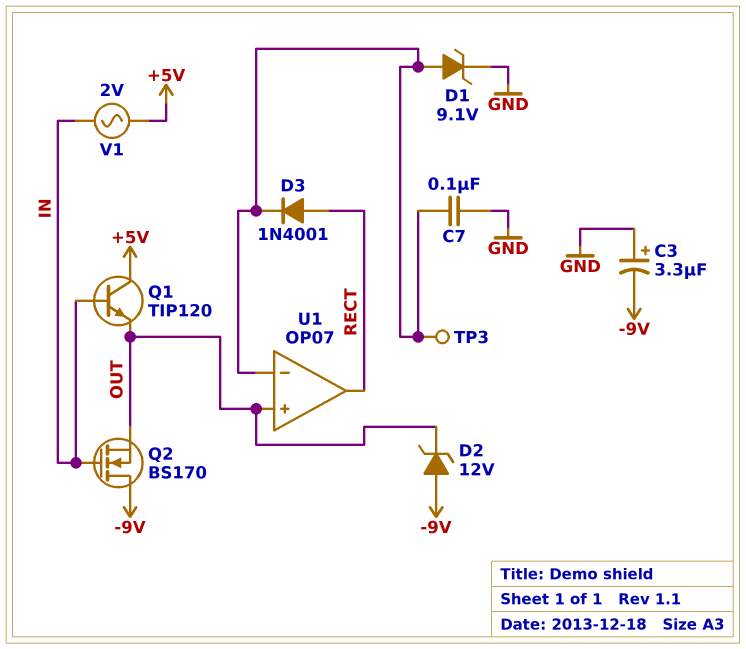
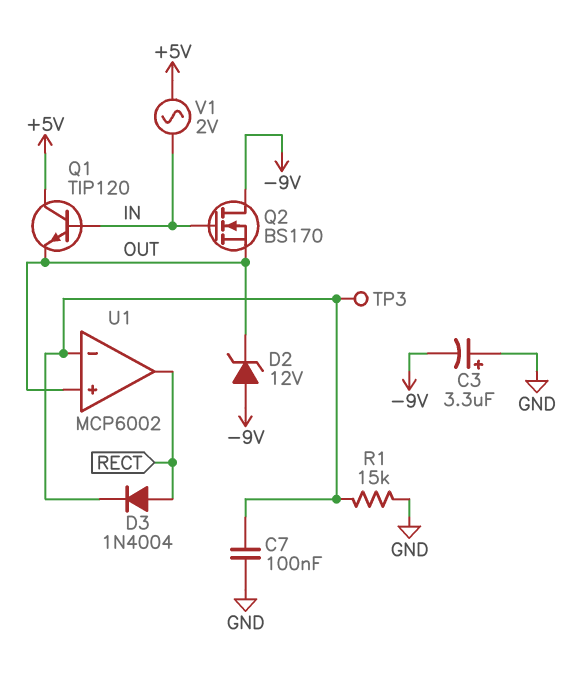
D1: zener 9.1V (A U1/in-, K GND) -> none
D3: diode 1N4001 (A RECT, K U1/in-) -> diode 1N4004 (A RECT, K U1/in-)
R1: none -> 15k (GND, U1/in-)
U1: OP07 -> MCP6002

